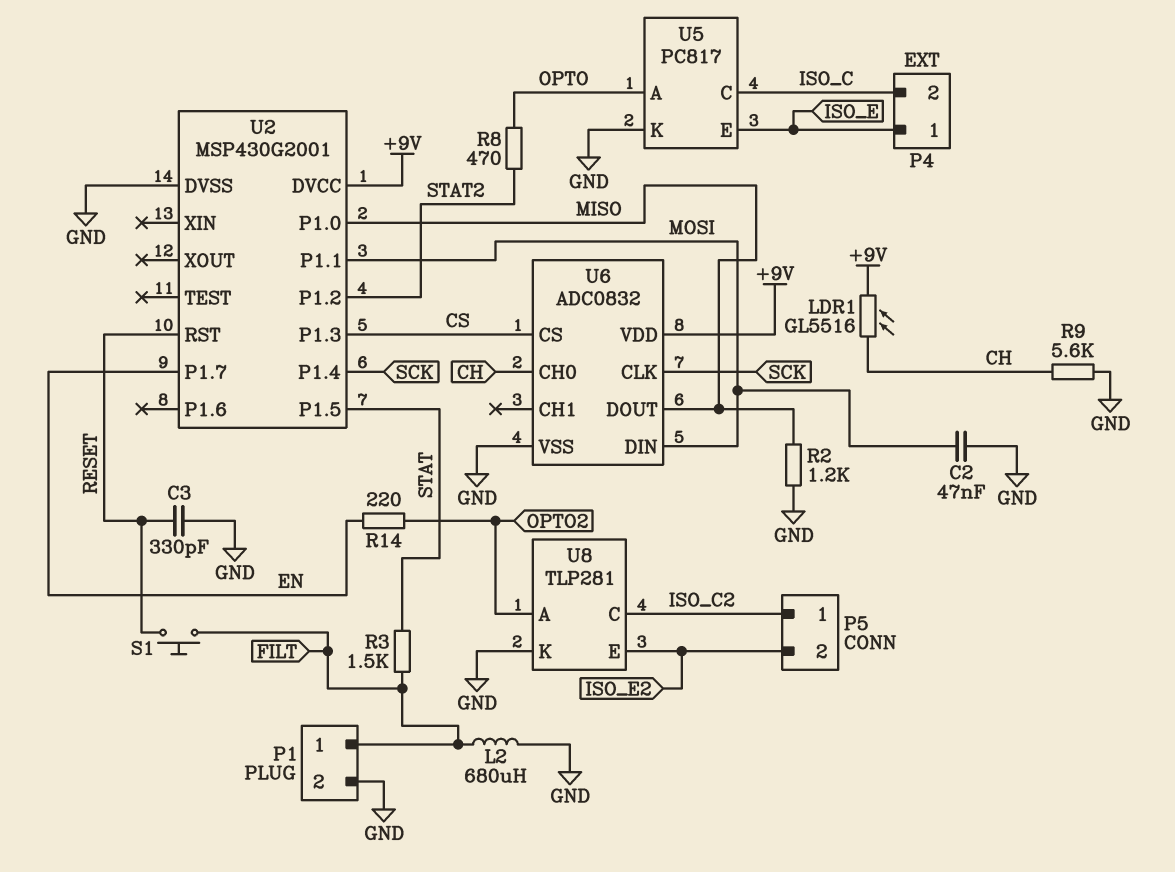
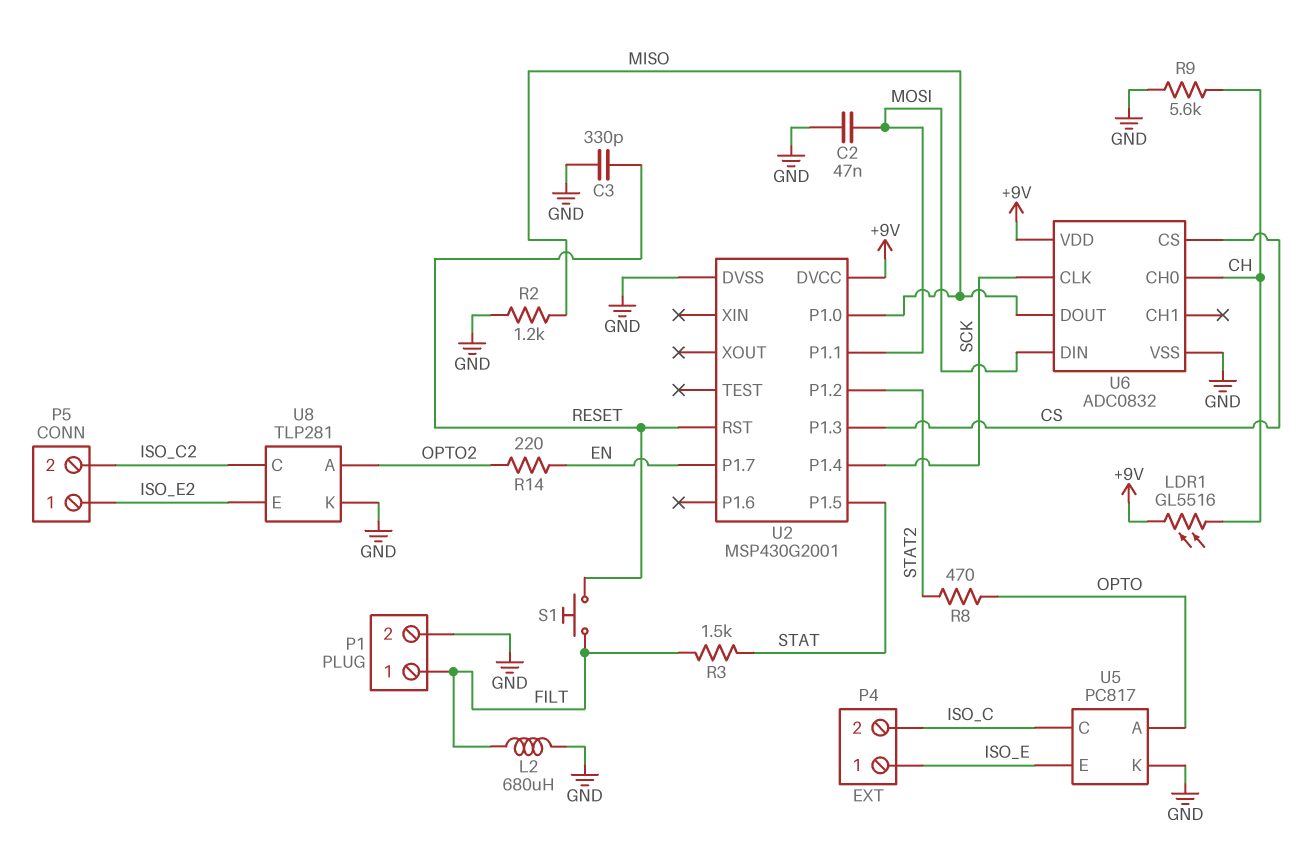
P5 pin 1: ISO_C2 -> ISO_E2
P5 pin 2: ISO_E2 -> ISO_C2

